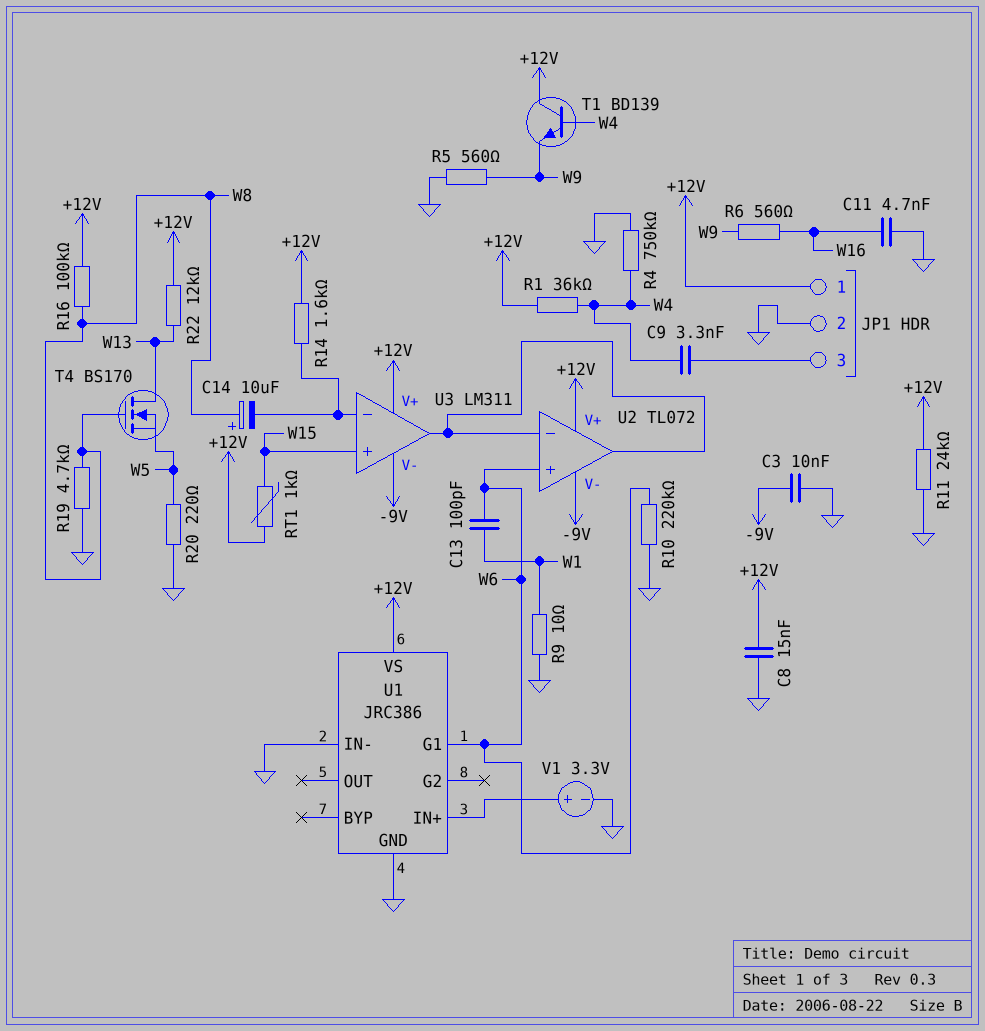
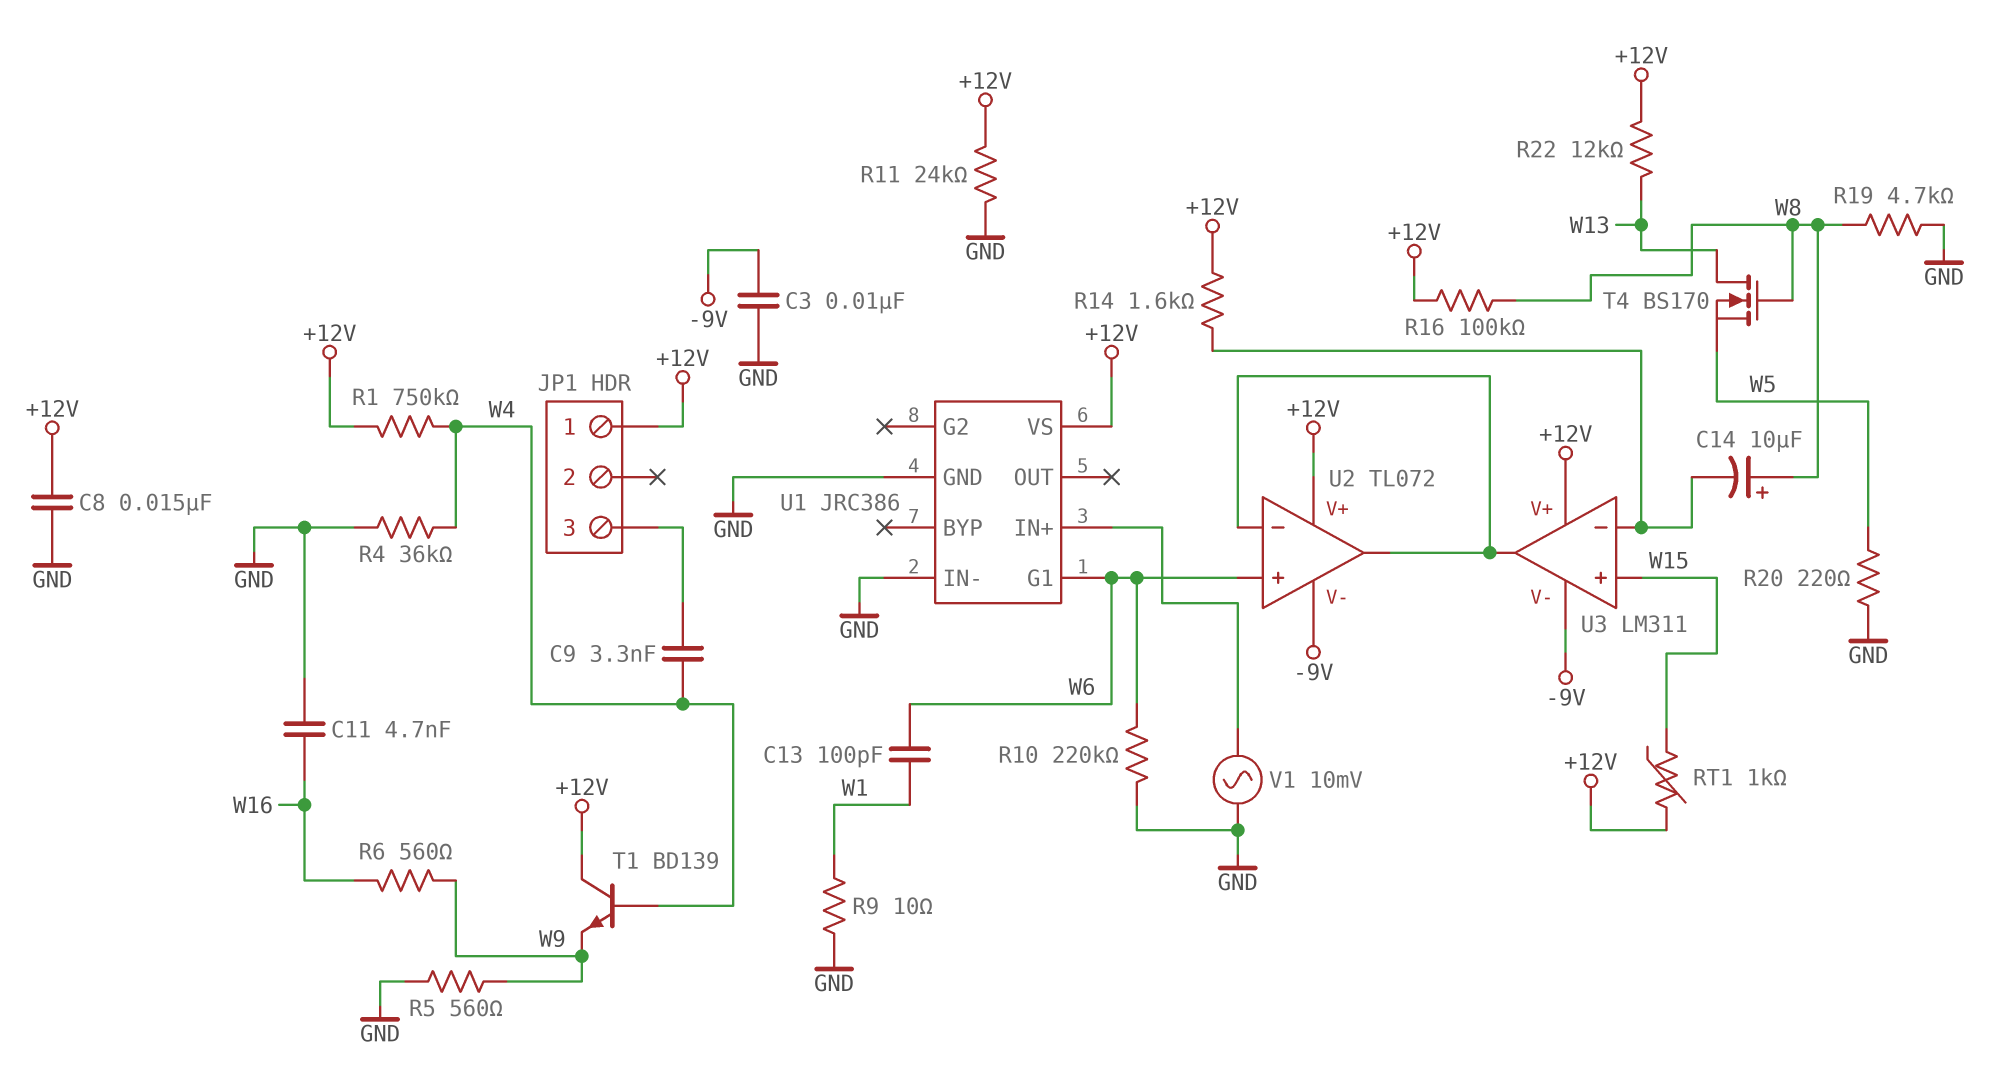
JP1 pin 2: GND -> none
R1: 36k (+12V, W4) -> 750k (+12V, W4)
R4: 750k (GND, W4) -> 36k (GND, W4)
V1: 3.3V (plus U1/IN+, minus GND) -> AC 10mV (GND, U1/IN+)

